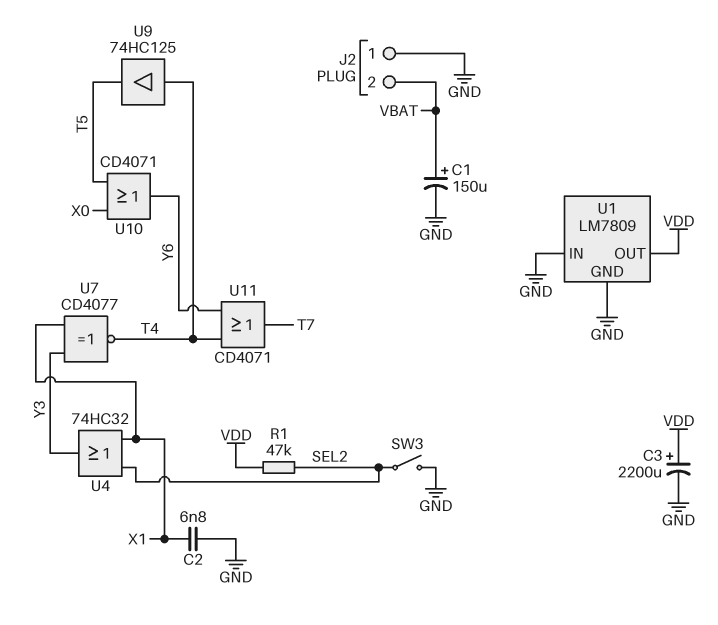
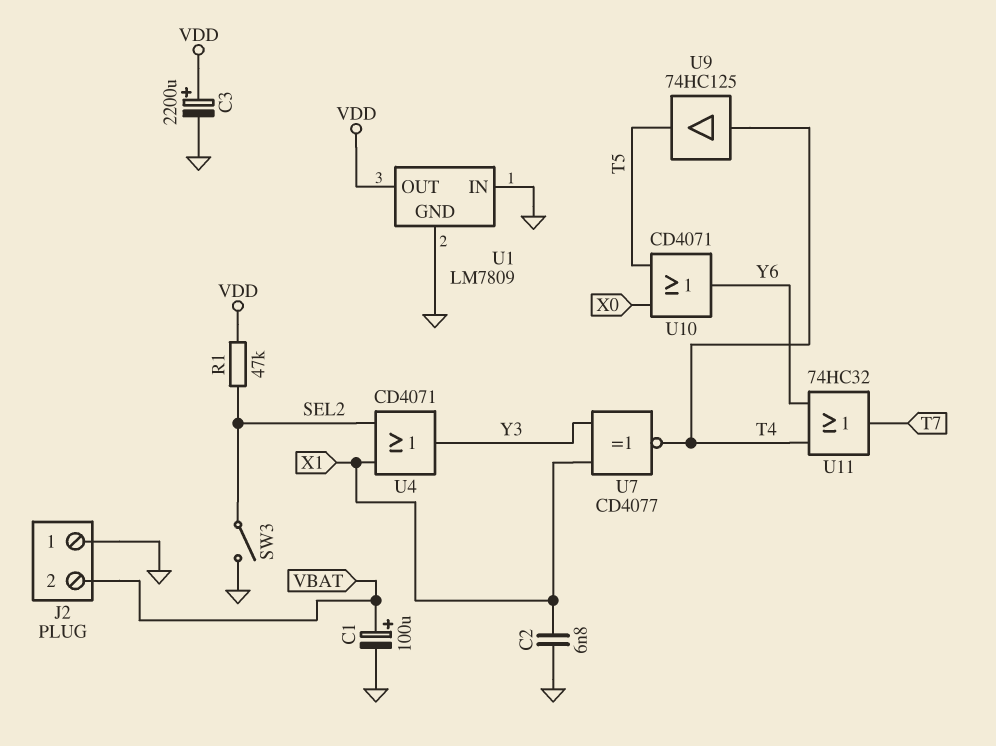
C1: 150uF (plus VBAT, minus GND) -> 100uF (plus VBAT, minus GND)
U4: OR 74HC32 (in SEL2, in X1, out Y3) -> OR CD4071 (in SEL2, in X1, out Y3)
U11: OR CD4071 (in T4, in Y6, out T7) -> OR 74HC32 (in T4, in Y6, out T7)

